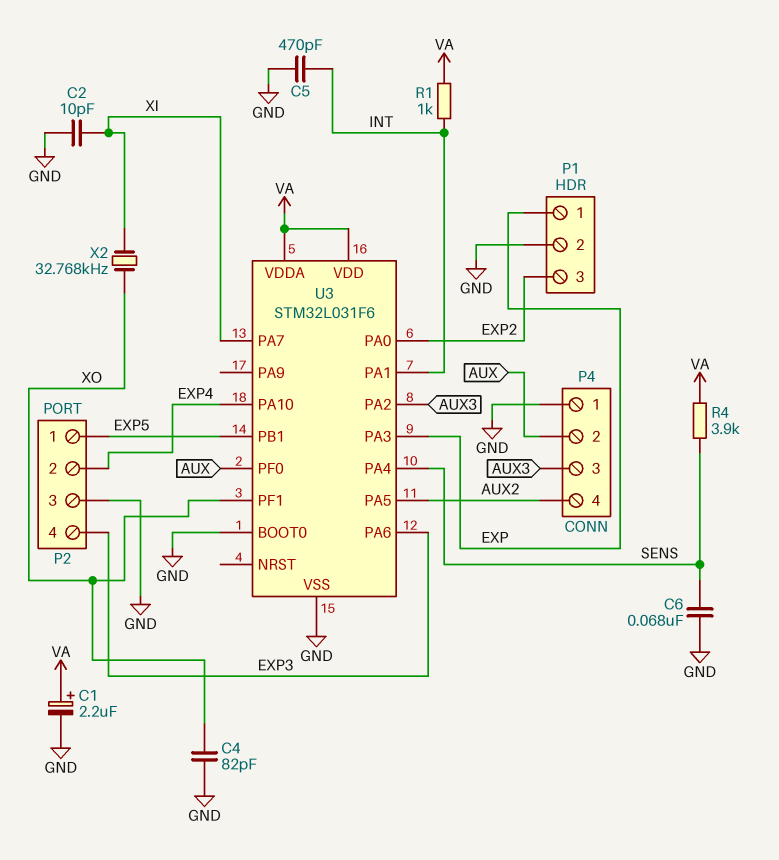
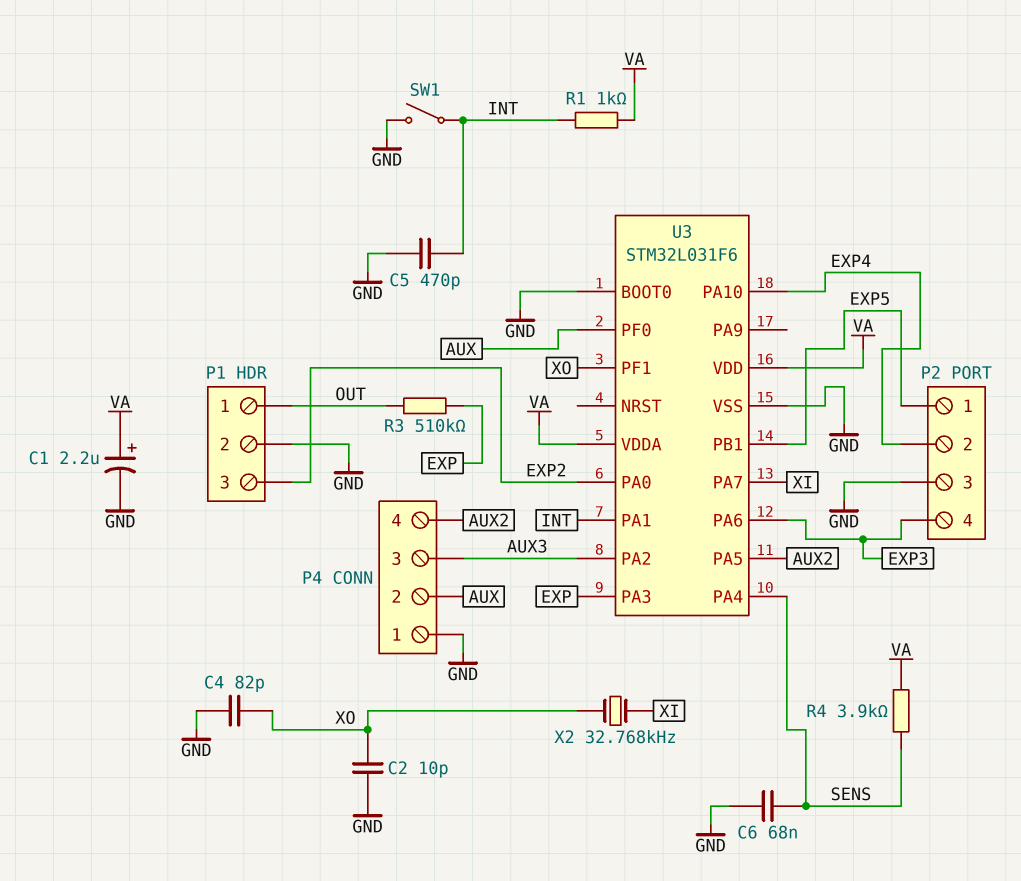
C2: 10pF (GND, XI) -> 10pF (GND, XO)
P1 pin 1: EXP -> OUT
R3: none -> 510k (EXP, OUT)
SW1: none -> switch (GND, INT)

